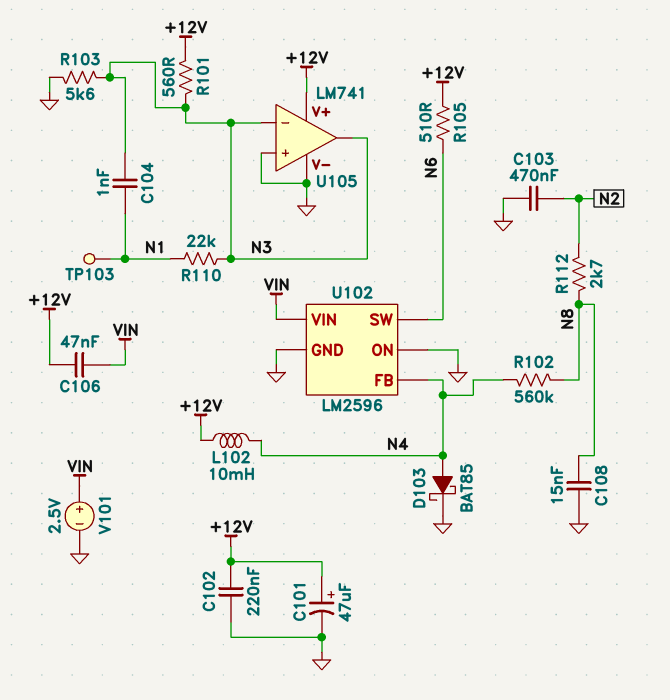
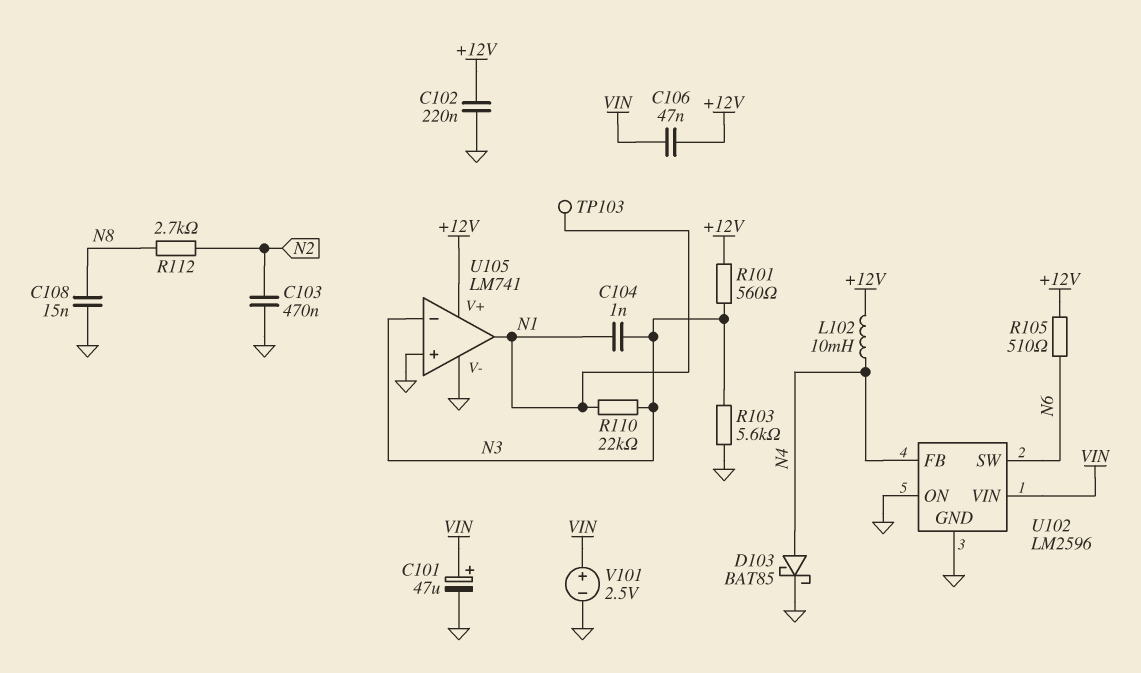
C101: 47uF (plus +12V, minus GND) -> 47uF (plus VIN, minus GND)
R102: 560k (N4, N8) -> none
U105 pin out: N3 -> N1

